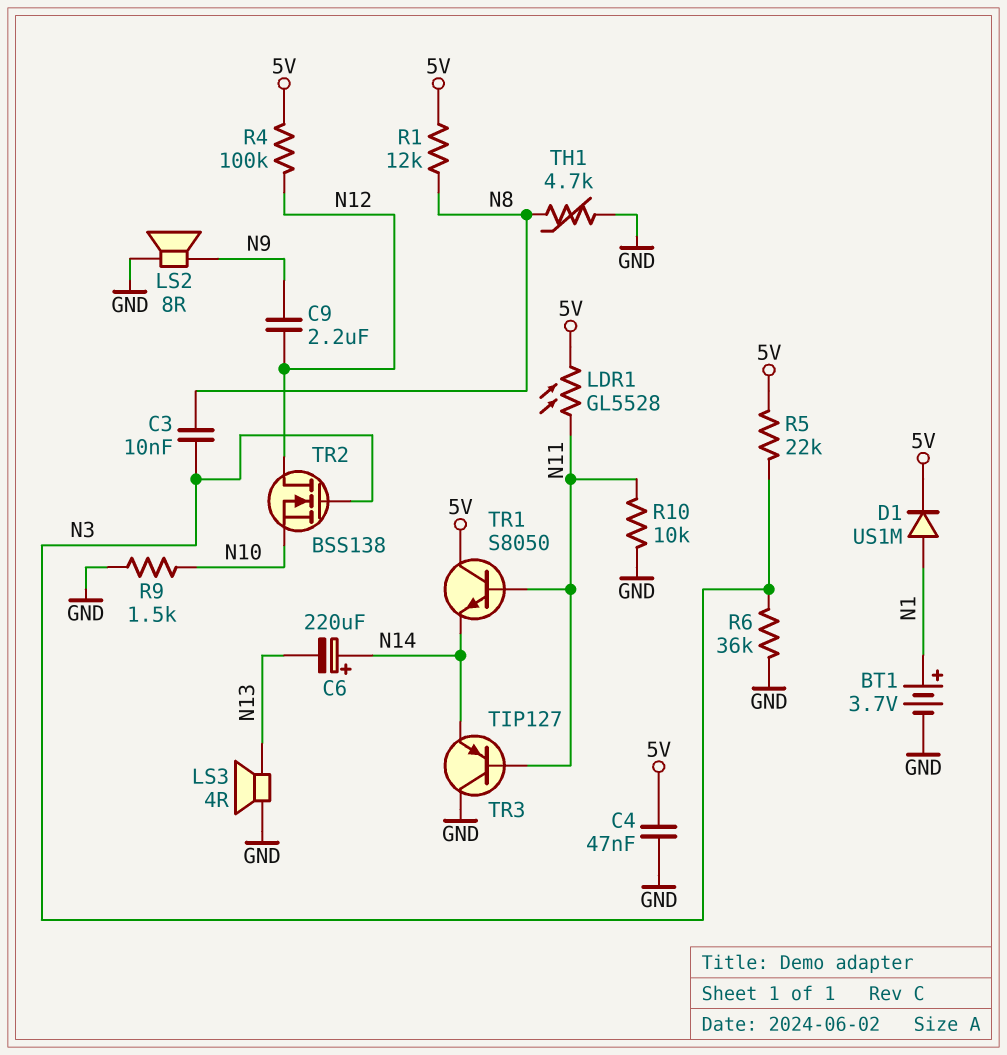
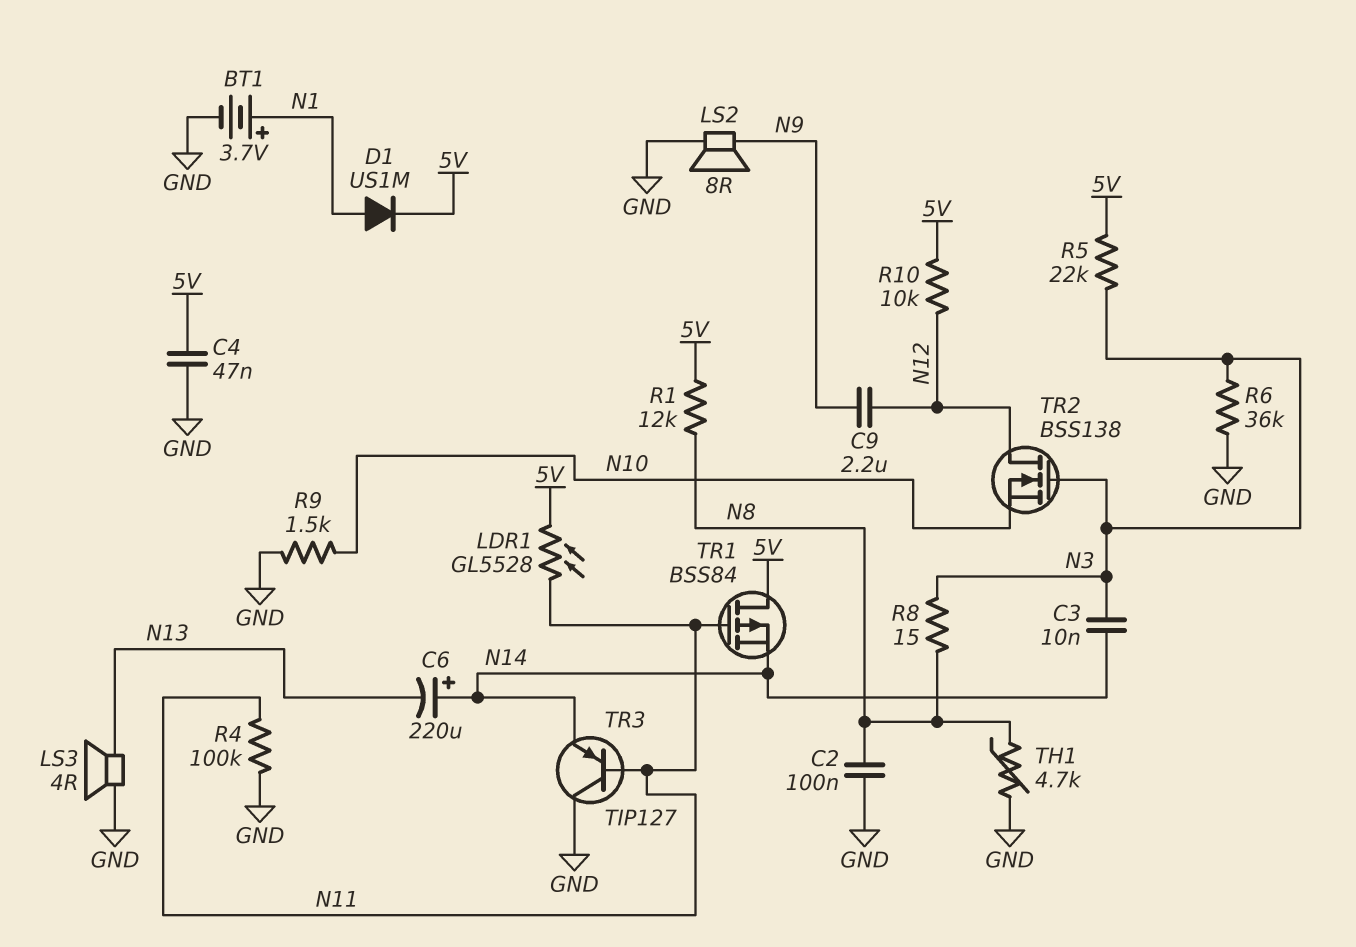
C2: none -> 100nF (GND, N8)
C3: 10nF (N3, N8) -> 10nF (N3, N14)
R4: 100k (5V, N12) -> 100k (GND, N11)
R8: none -> 15 (N3, N8)
R10: 10k (GND, N11) -> 10k (5V, N12)
TR1: NPN S8050 (B N11, C 5V, E N14) -> PMOS BSS84 (G N11, D 5V, S N14)

